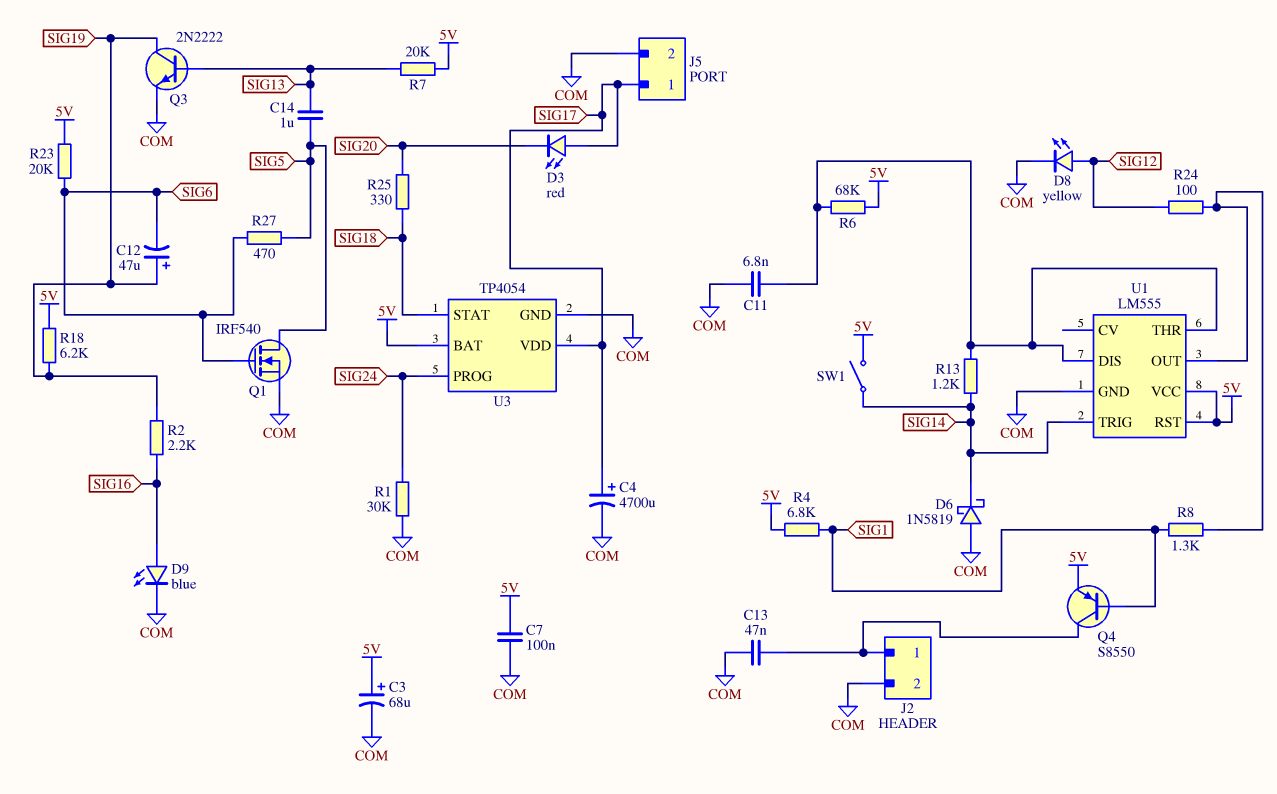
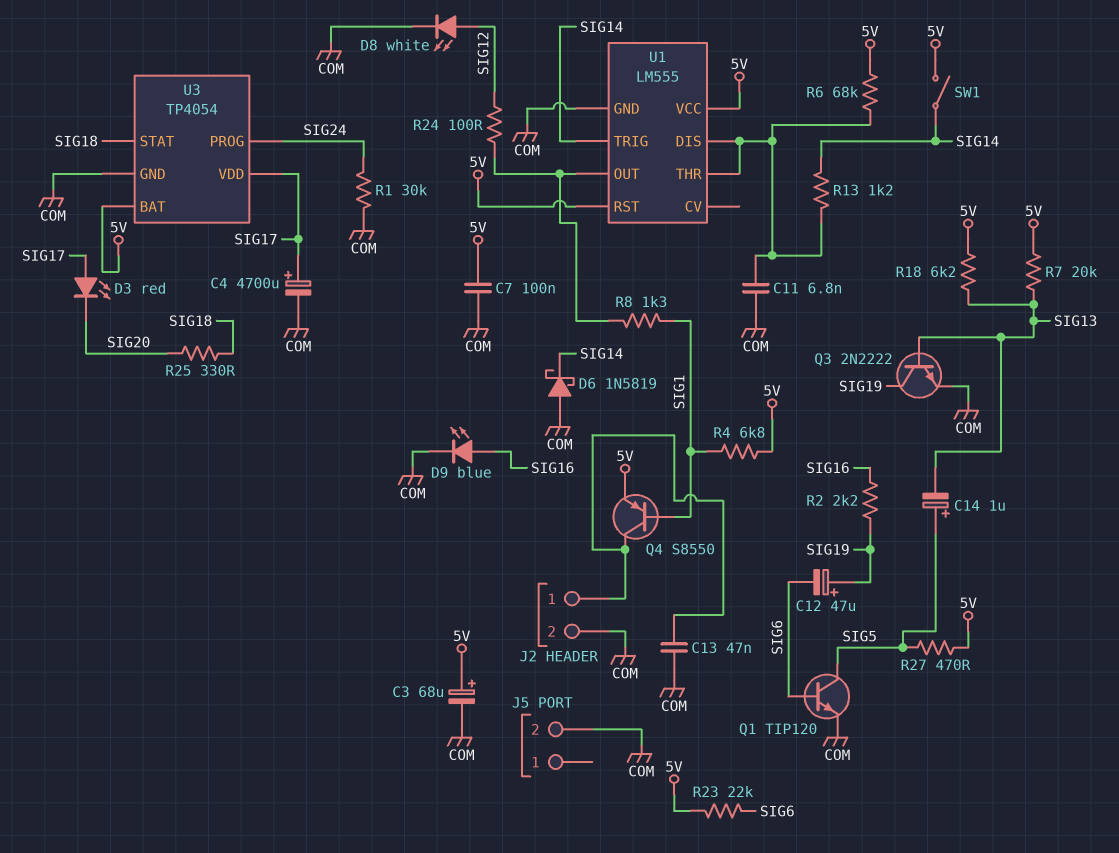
C14: 1uF (SIG5, SIG13) -> 1uF (plus SIG5, minus SIG13)
D8: LED yellow (A SIG12, K COM) -> LED white (A SIG12, K COM)
J5 pin 1: SIG17 -> none
Q1: NMOS IRF540 (G SIG6, D SIG5, S COM) -> NPN TIP120 (B SIG6, C SIG5, E COM)
R18: 6.2k (5V, SIG19) -> 6.2k (5V, SIG13)
R23: 20k (5V, SIG6) -> 22k (5V, SIG6)
R27: 470 (SIG5, SIG6) -> 470 (5V, SIG5)

